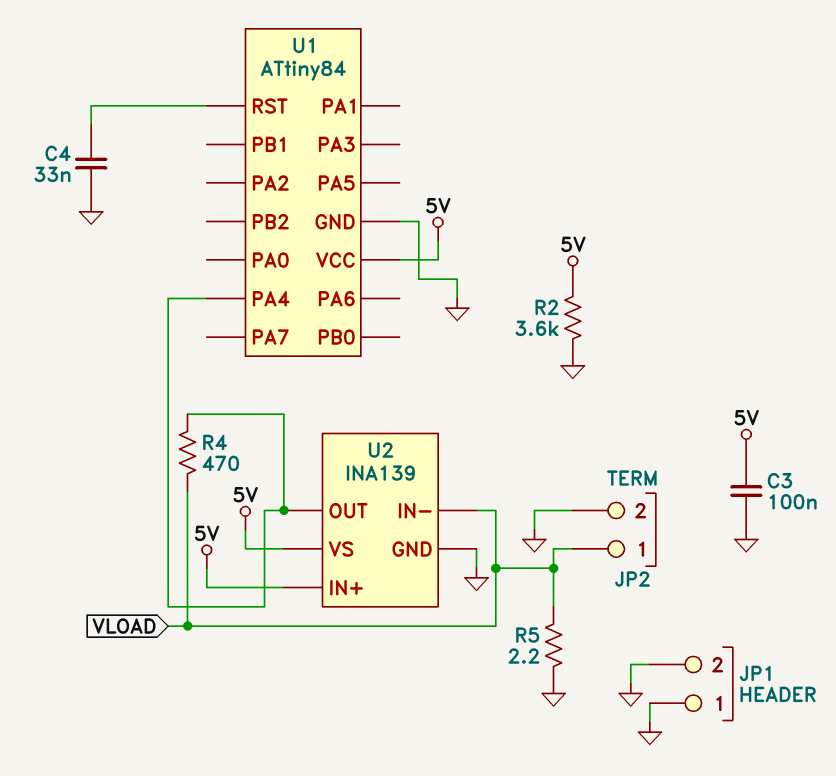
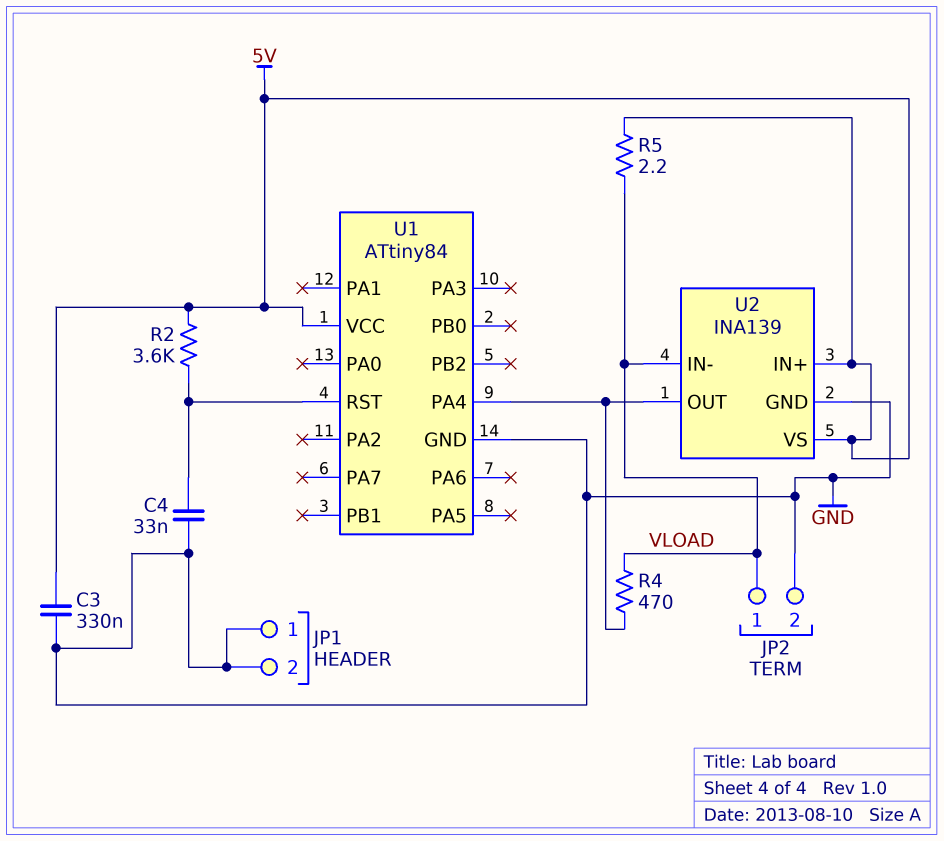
C3: 100nF (5V, GND) -> 330nF (5V, GND)
R2: 3.6k (5V, GND) -> 3.6k (5V, U1/RST)
R5: 2.2 (GND, VLOAD) -> 2.2 (5V, VLOAD)

